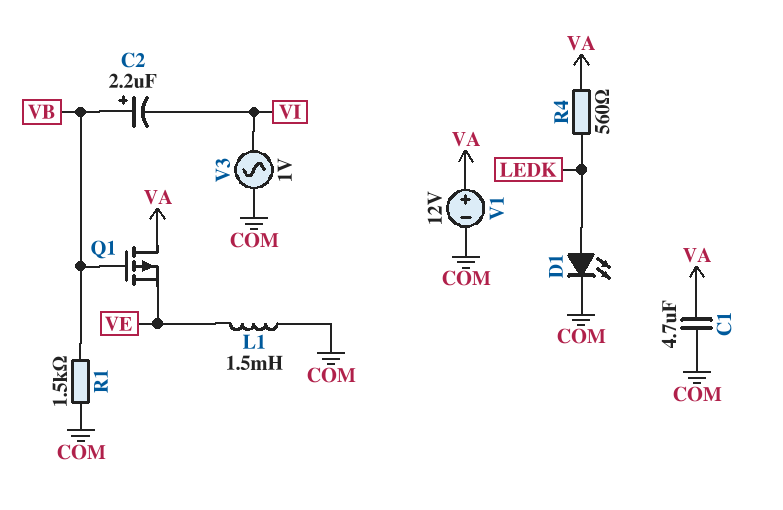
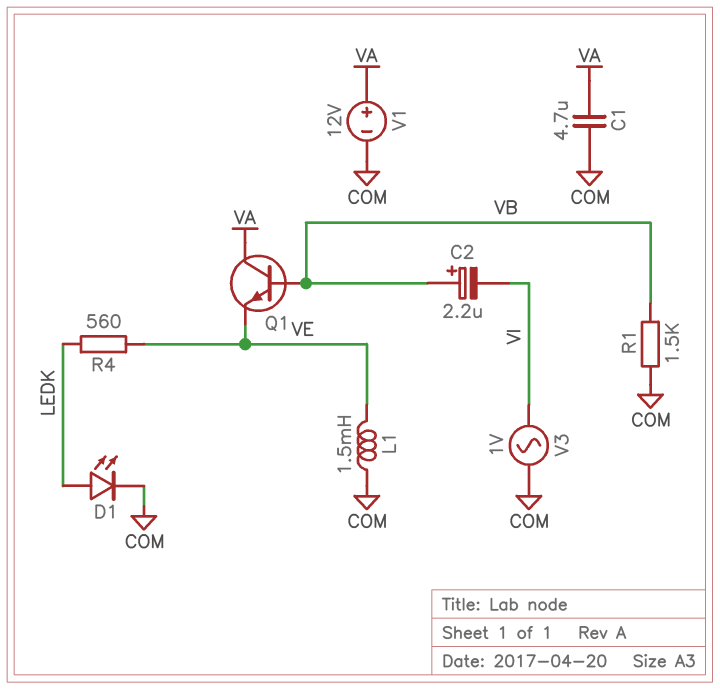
Q1: PMOS (G VB, D VA, S VE) -> NPN (B VB, C VA, E VE)
R4: 560 (LEDK, VA) -> 560 (LEDK, VE)

